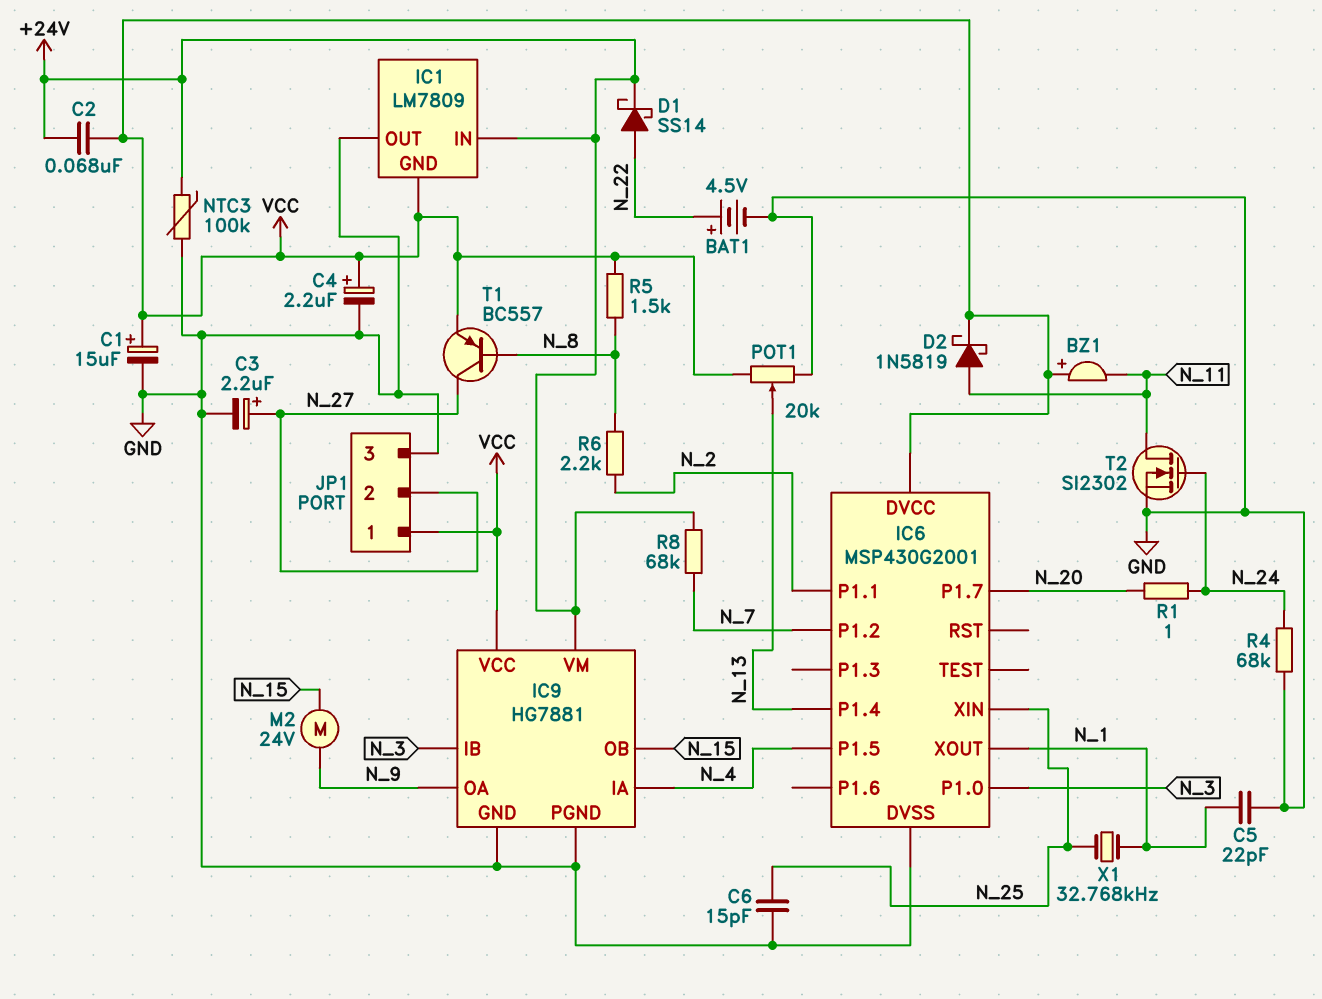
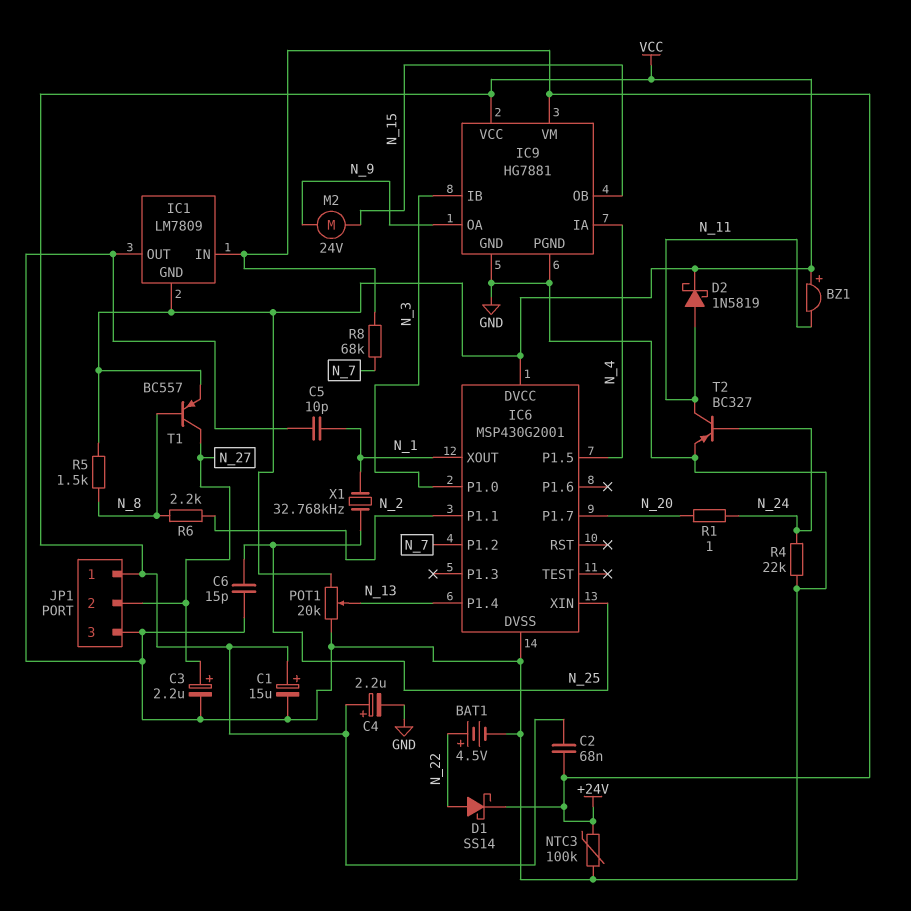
C5: 22pF (GND, N_1) -> 10pF (GND, N_1)
R4: 68k (GND, N_24) -> 22k (GND, N_24)
T2: NMOS SI2302 (G N_24, D N_11, S GND) -> PNP BC327 (B N_24, C N_11, E GND)

